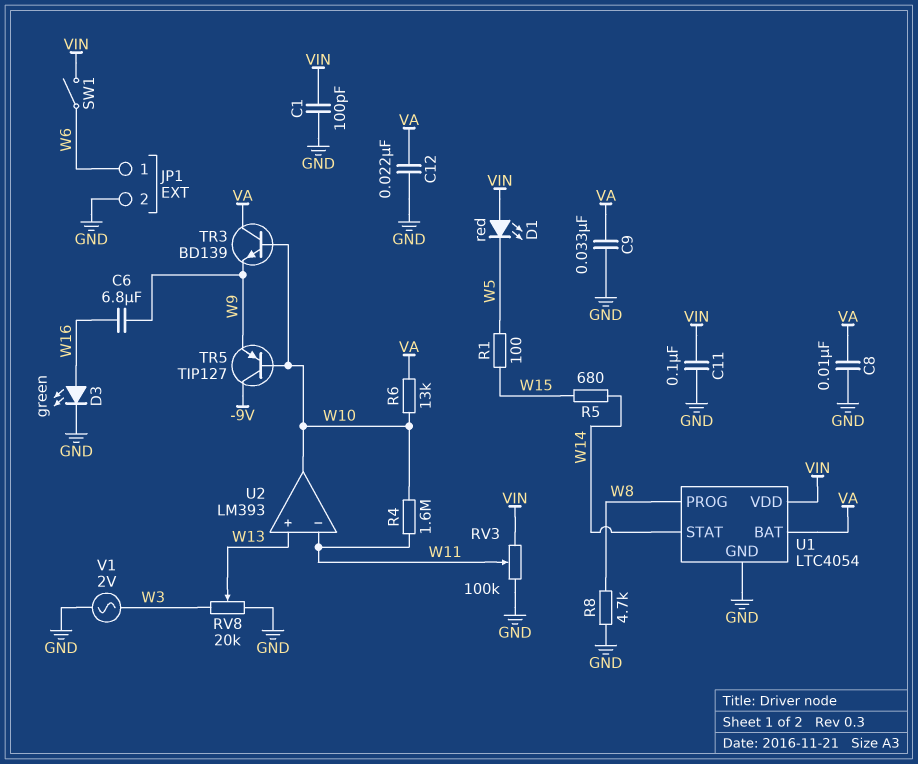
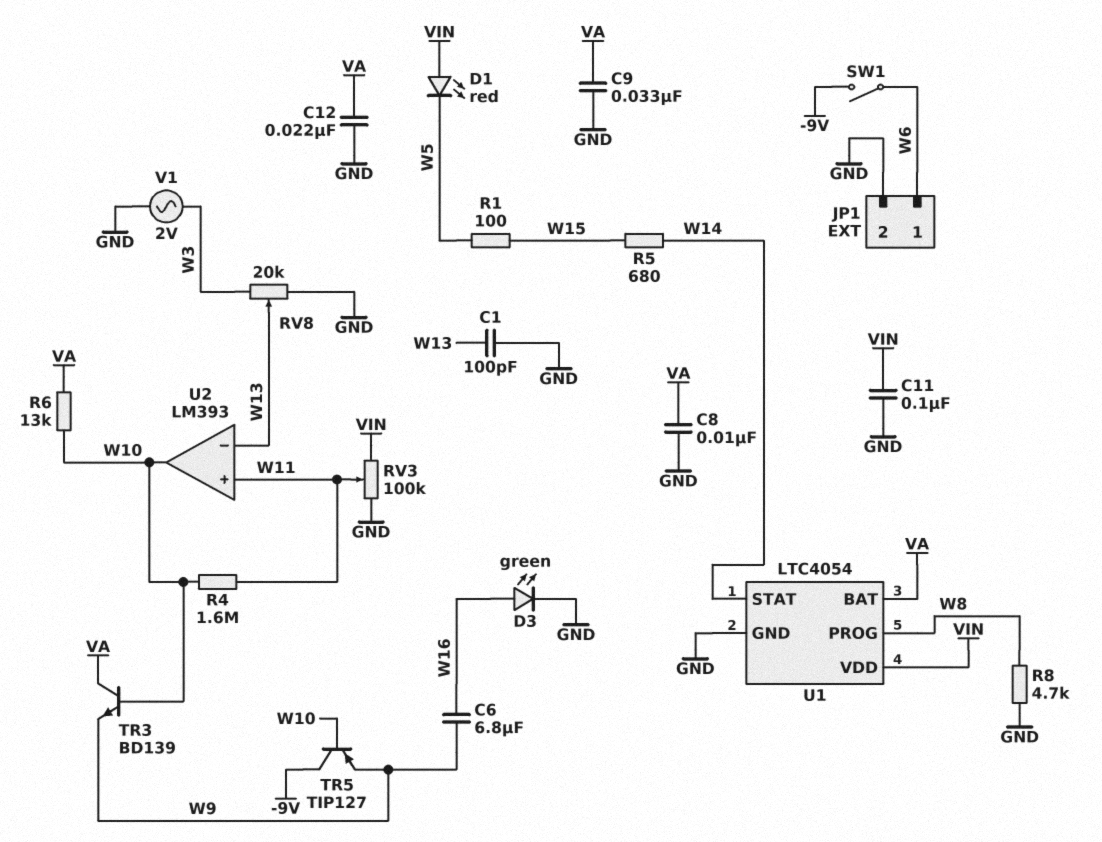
C1: 100pF (GND, VIN) -> 100pF (GND, W13)
SW1: switch (VIN, W6) -> switch (-9V, W6)
U2 pin in+: W13 -> W11
U2 pin in-: W11 -> W13

